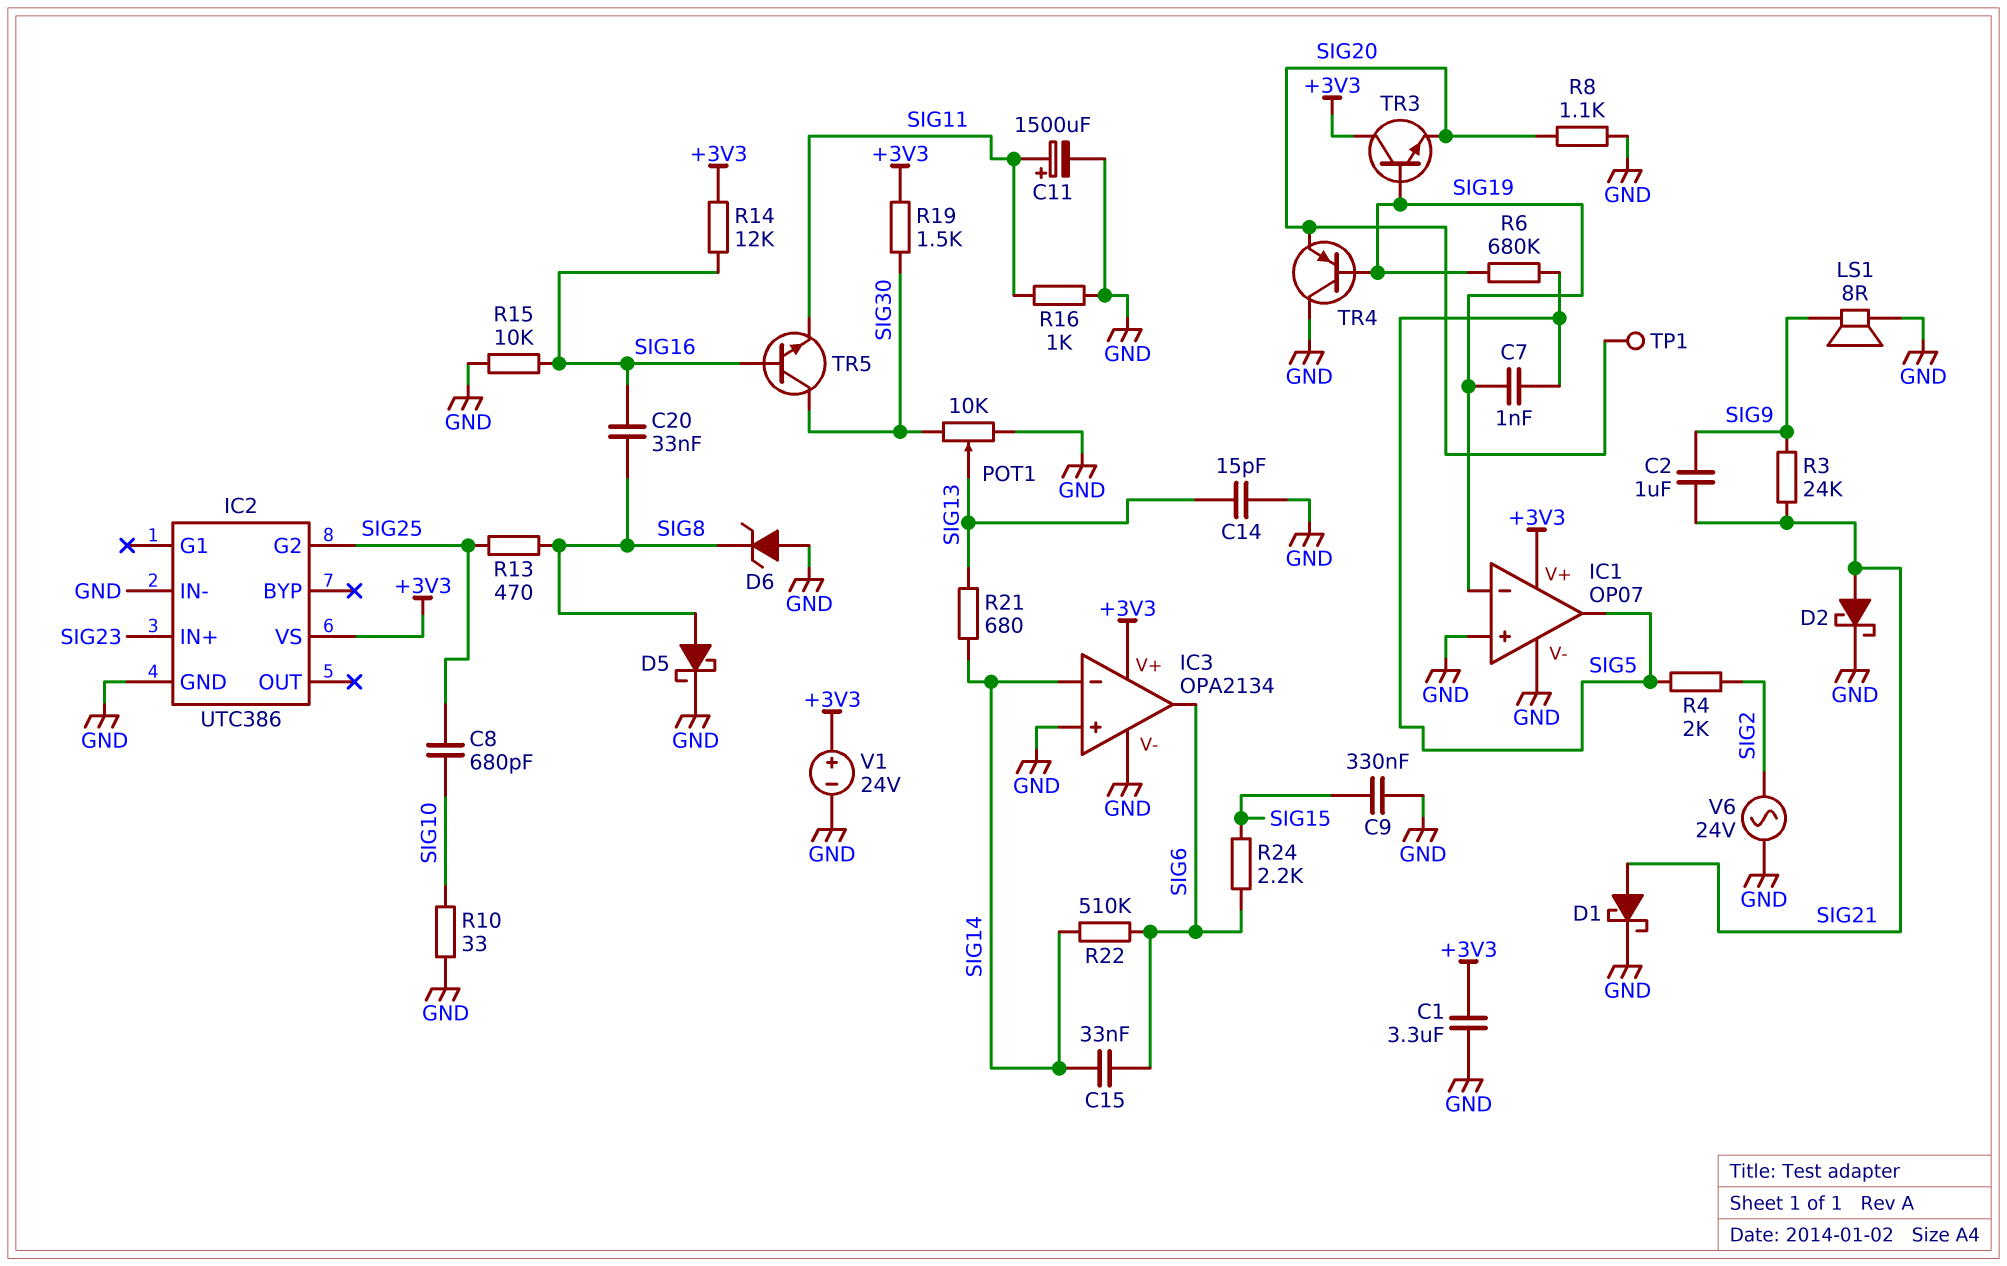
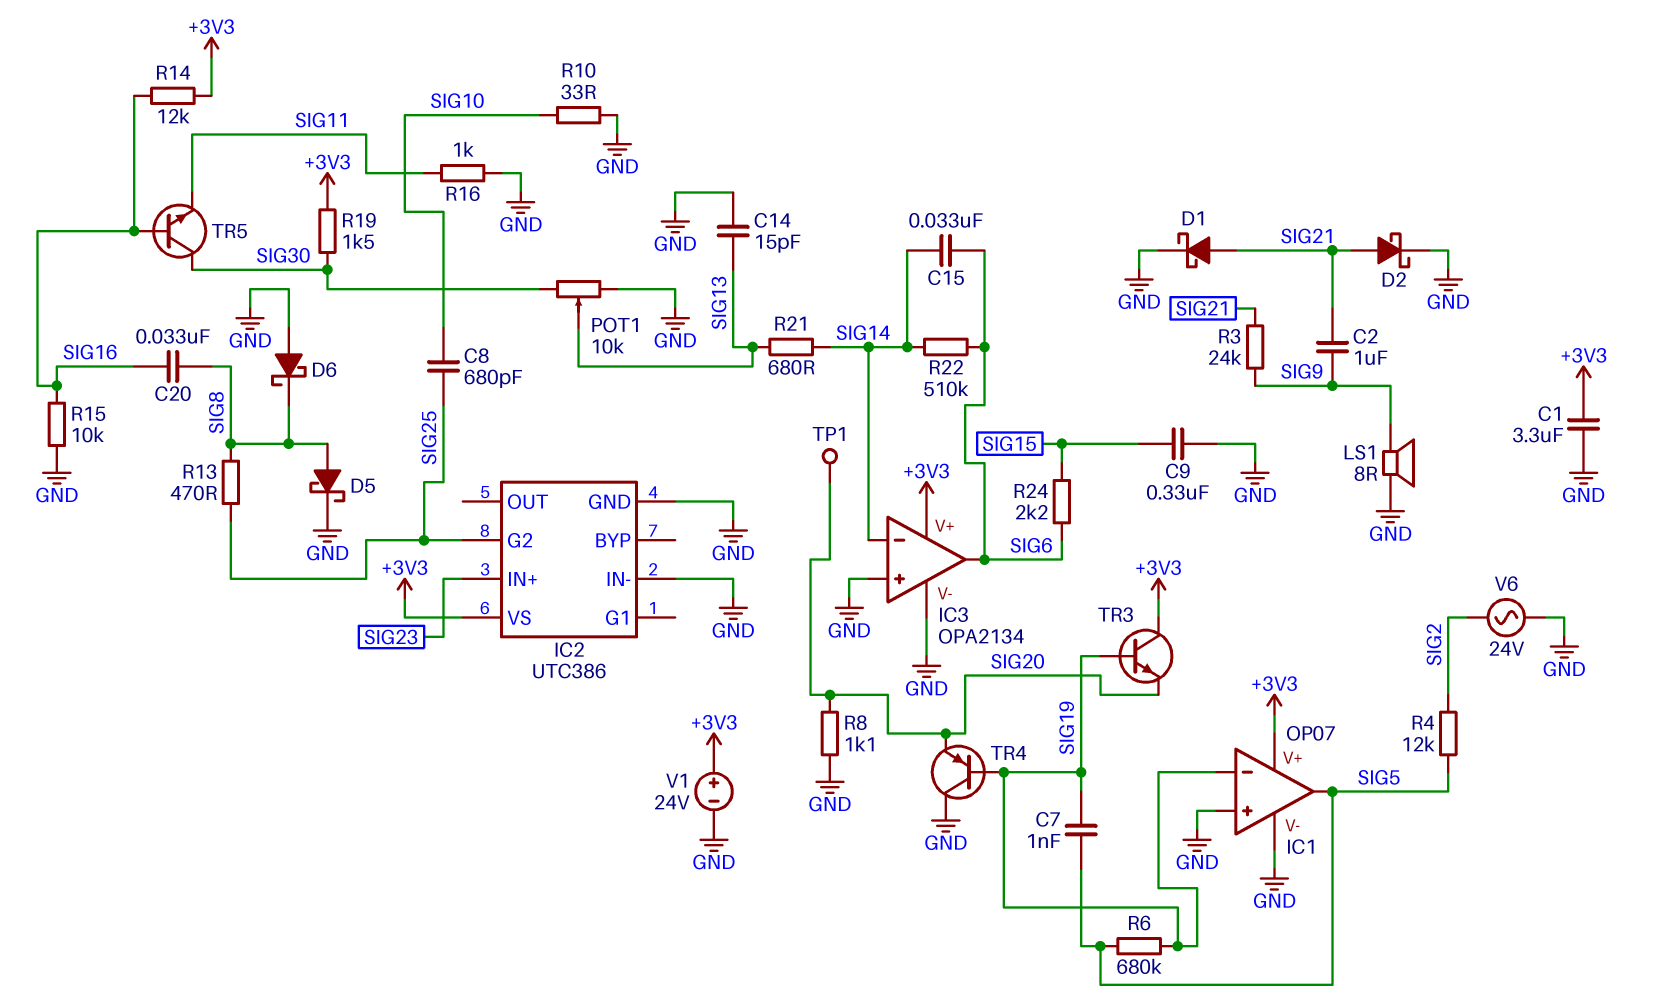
C11: 1500uF (plus SIG11, minus GND) -> none
D6: zener (A GND, K SIG8) -> schottky (A GND, K SIG8)
R4: 2k (SIG2, SIG5) -> 12k (SIG2, SIG5)

